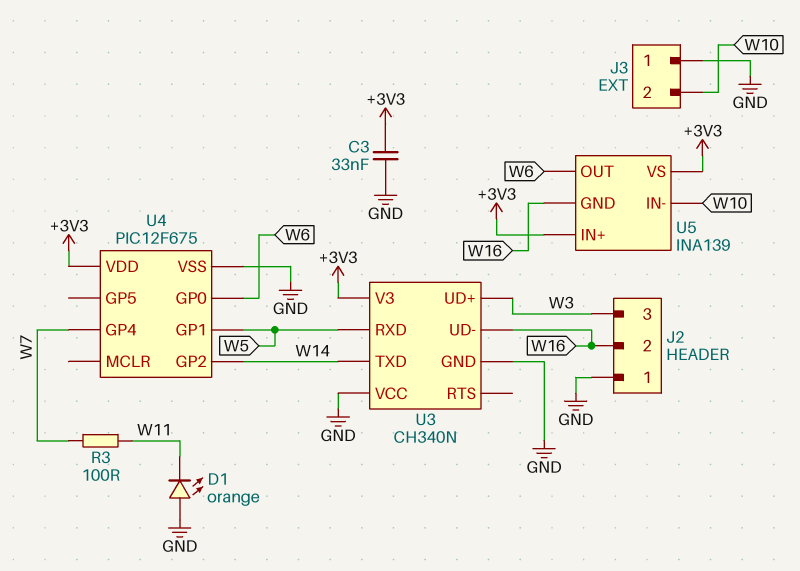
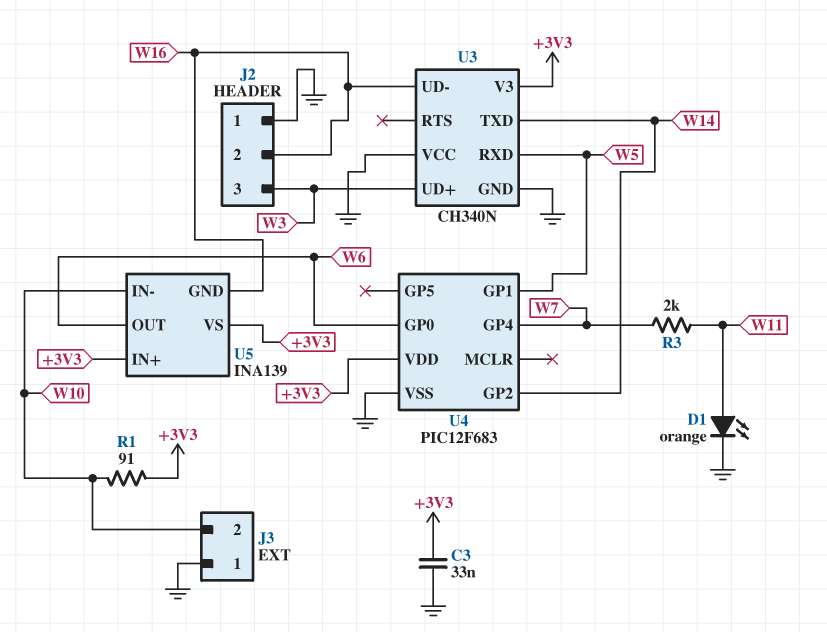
D1: LED orange (A GND, K W11) -> LED orange (A W11, K GND)
R1: none -> 91 (+3V3, W10)
R3: 100 (W7, W11) -> 2k (W7, W11)
U4: PIC12F675 -> PIC12F683

